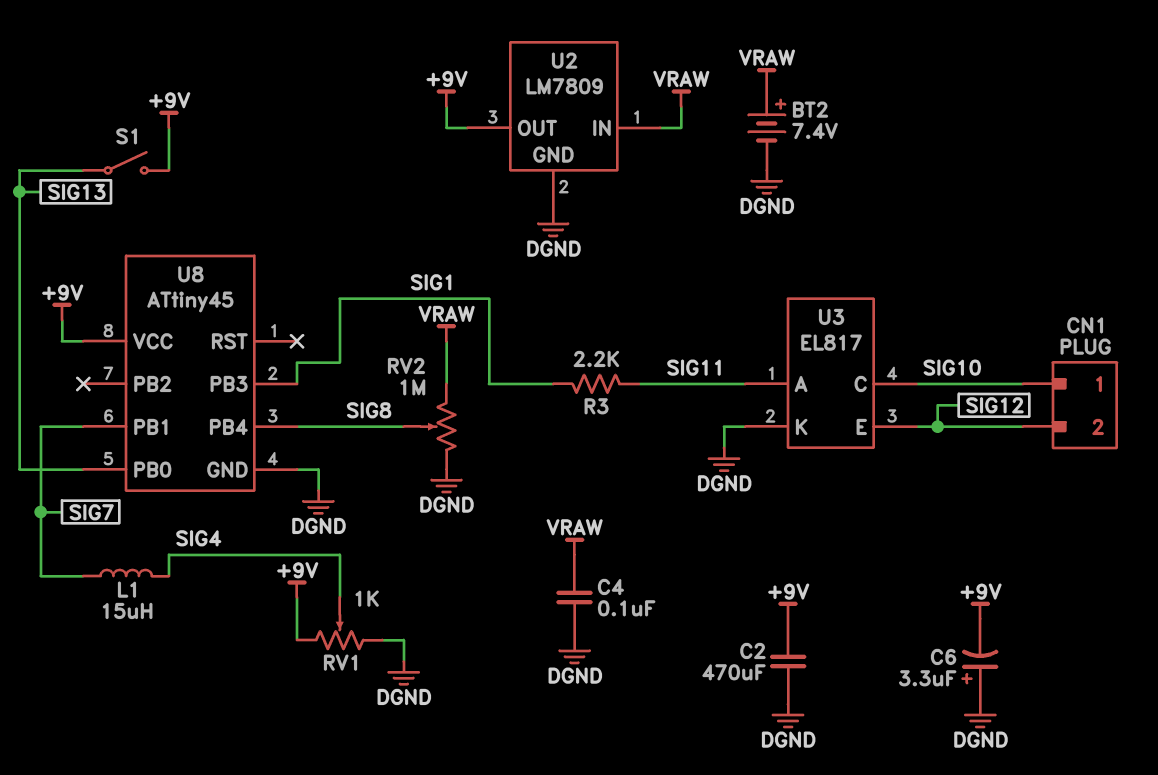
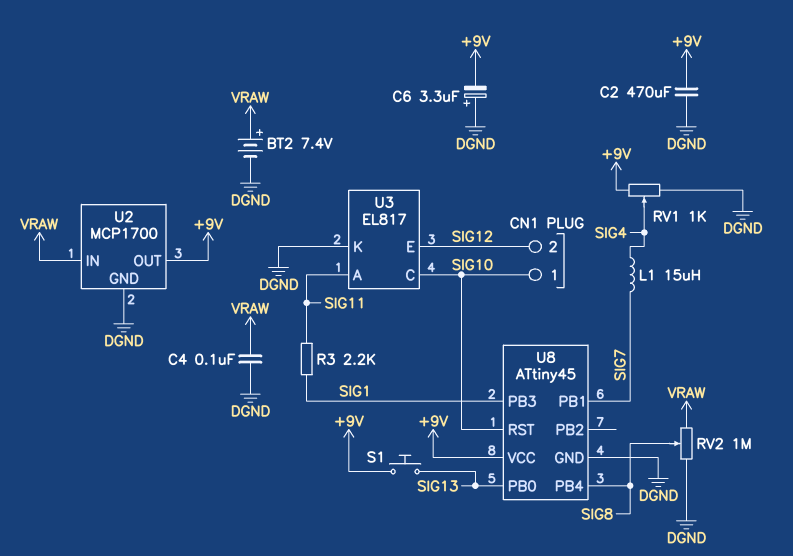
S1: switch (+9V, SIG13) -> button (+9V, SIG13)
U2: LM7809 -> MCP1700
U8 pin RST: none -> SIG10

